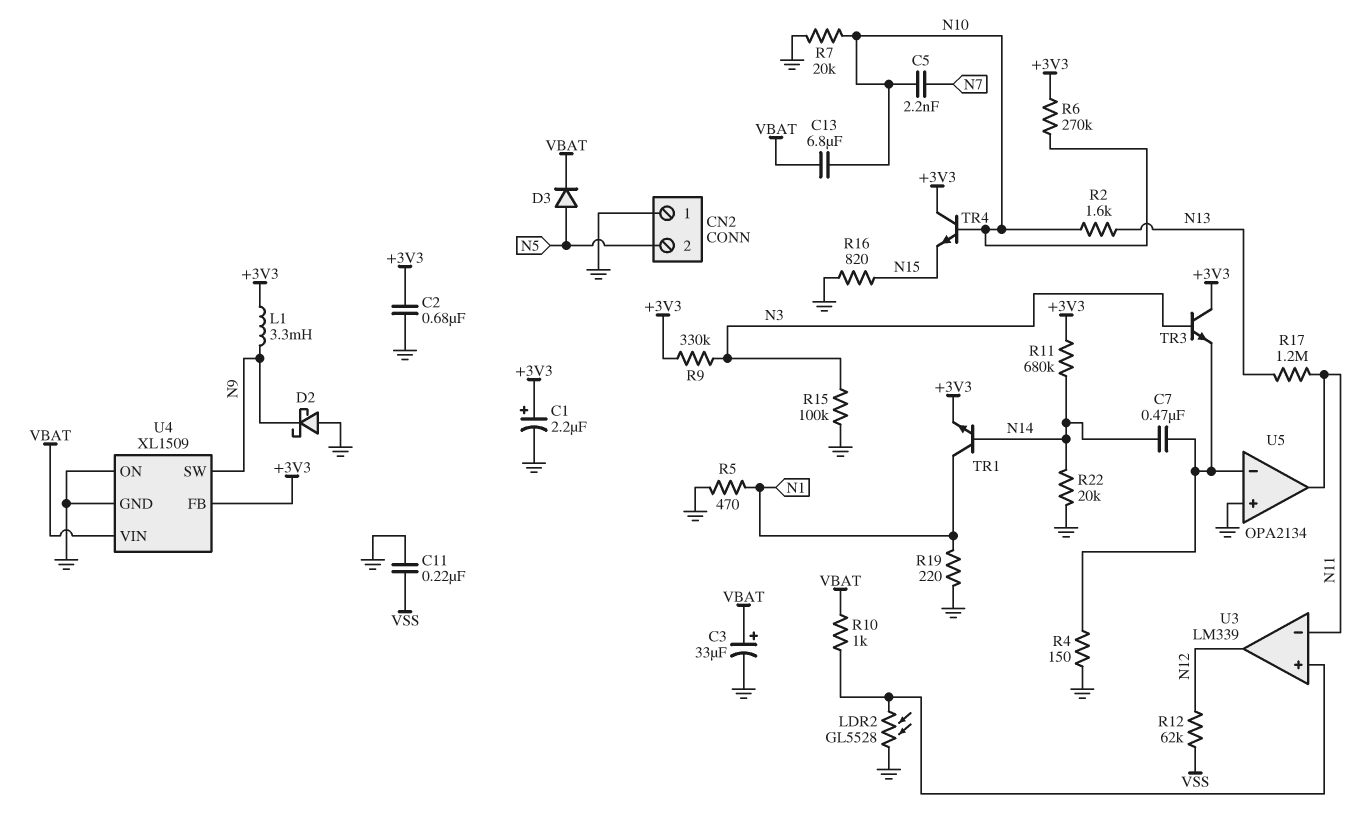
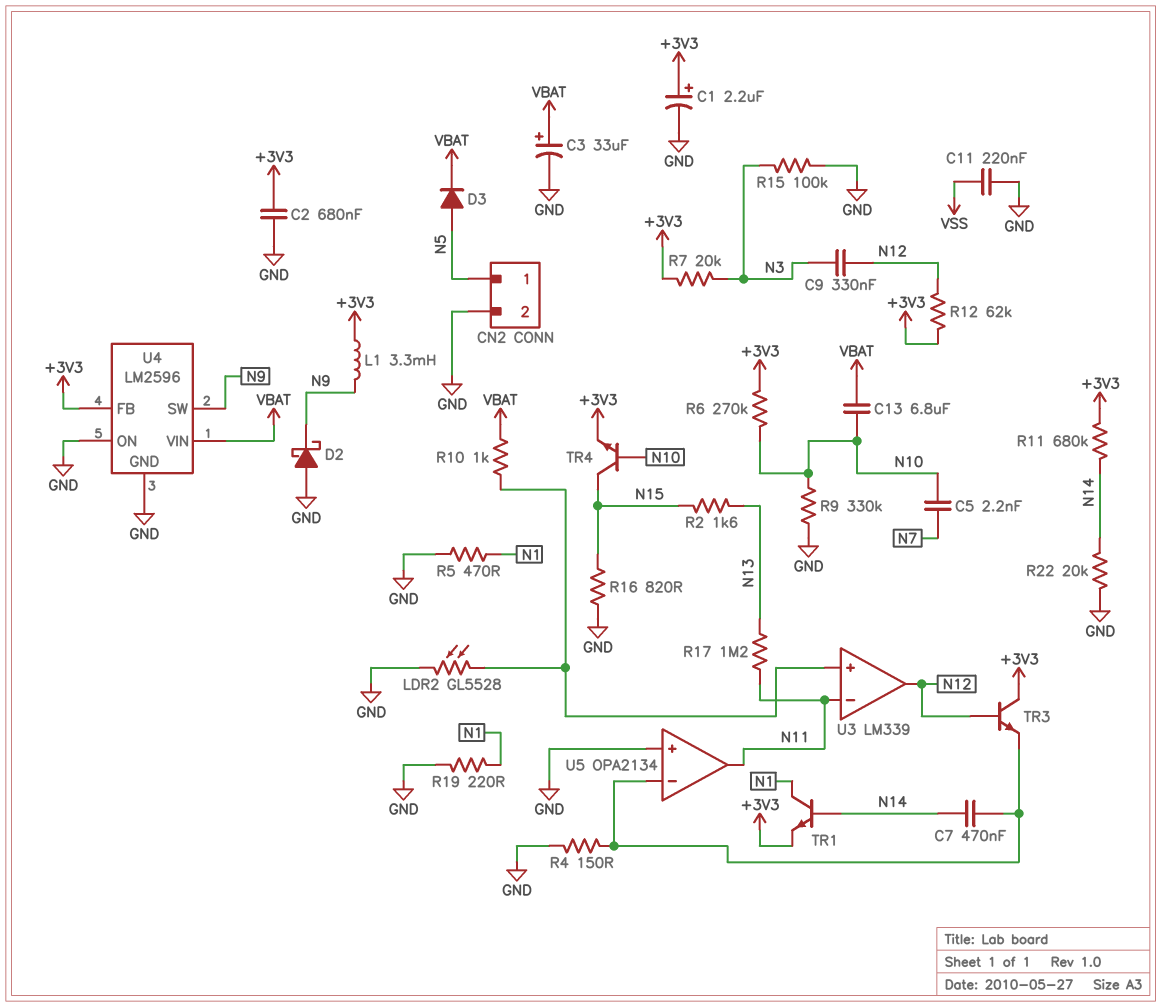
C9: none -> 330nF (N3, N12)
CN2 pin 1: GND -> N5
CN2 pin 2: N5 -> GND
R2: 1.6k (N10, N13) -> 1.6k (N13, N15)
R7: 20k (GND, N10) -> 20k (+3V3, N3)
R9: 330k (+3V3, N3) -> 330k (GND, N10)
R12: 62k (N12, VSS) -> 62k (+3V3, N12)
TR3: NPN (B N3, C +3V3, E U5/in-) -> NPN (B N12, C +3V3, E U5/in-)
TR4: NPN (B N10, C +3V3, E N15) -> NPN (B N10, C N15, E +3V3)
U4: XL1509 -> LM2596

